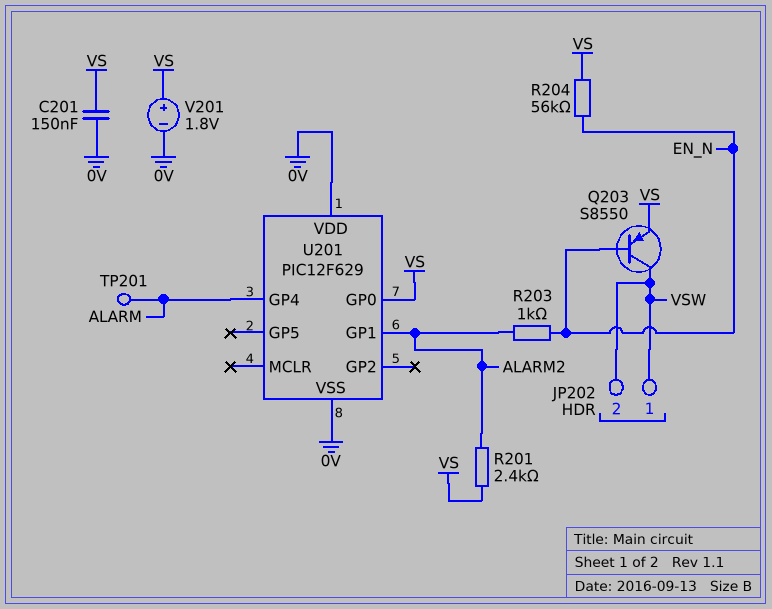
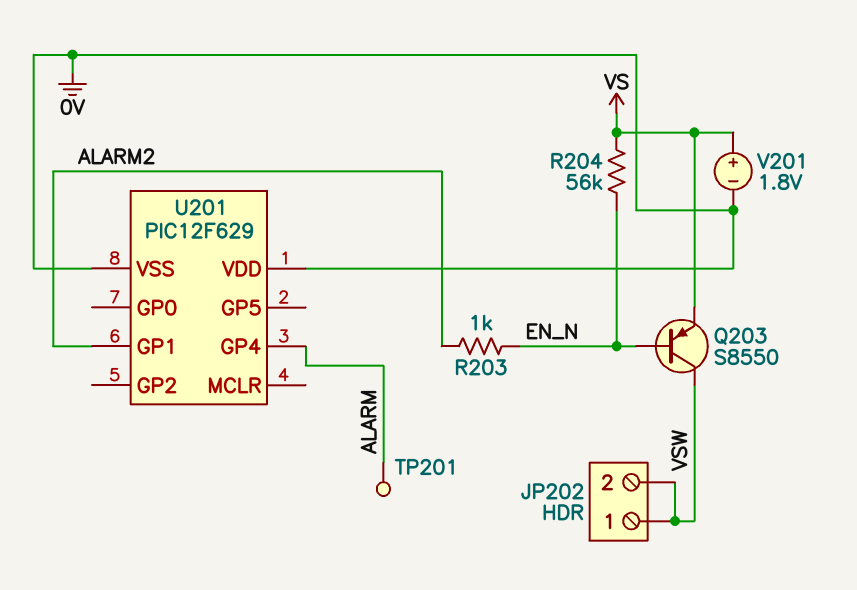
C201: 150nF (0V, VS) -> none
R201: 2.4k (ALARM2, VS) -> none
U201 pin GP0: VS -> none

